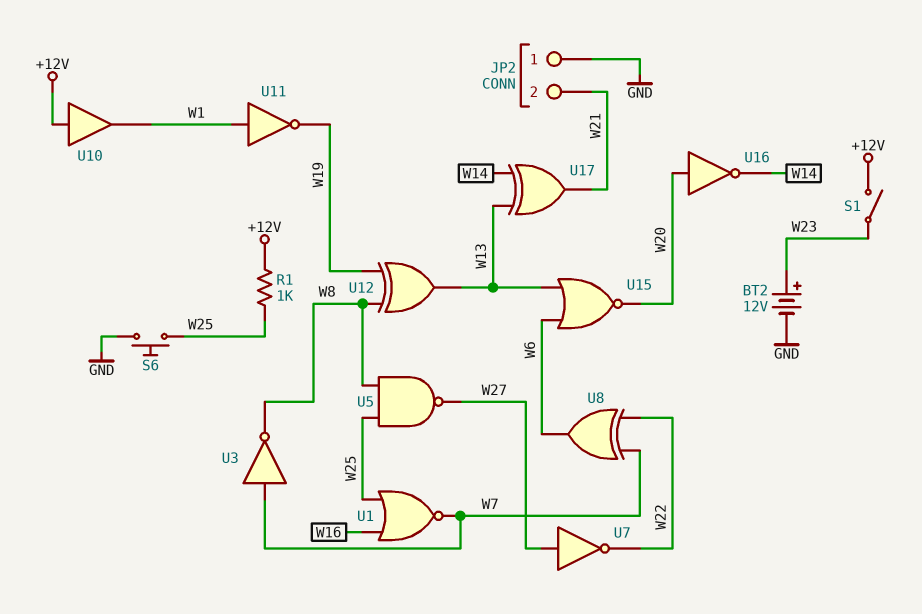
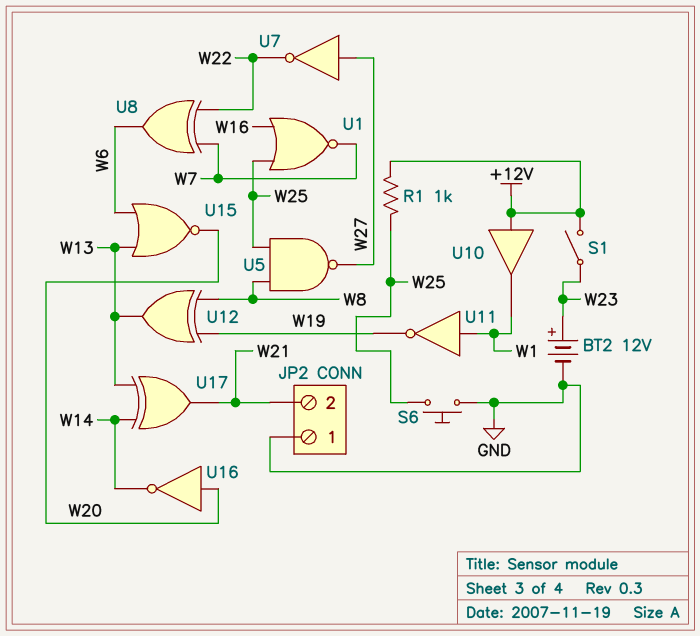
U3: NOT (in W7, out W8) -> none

